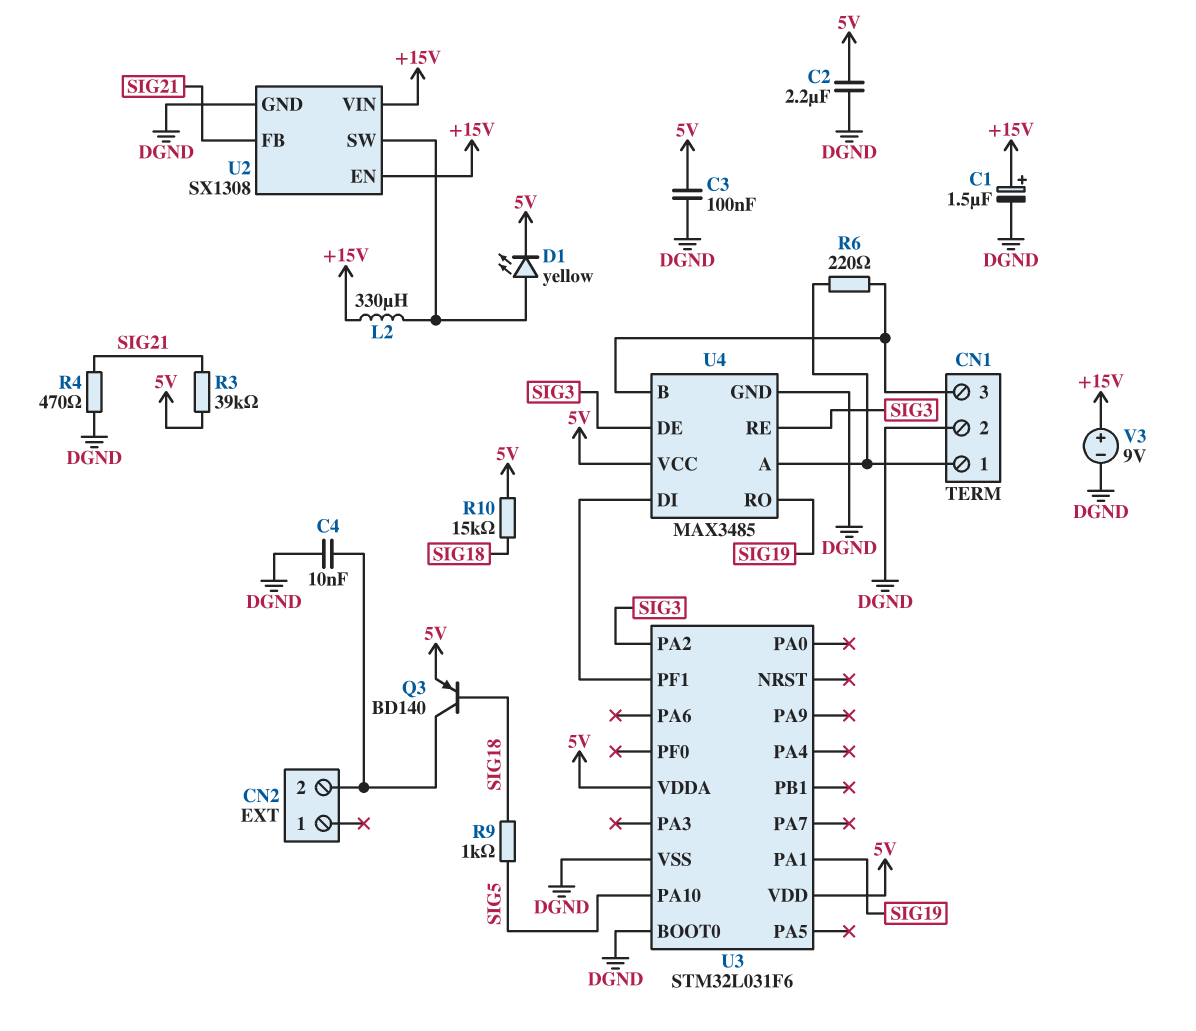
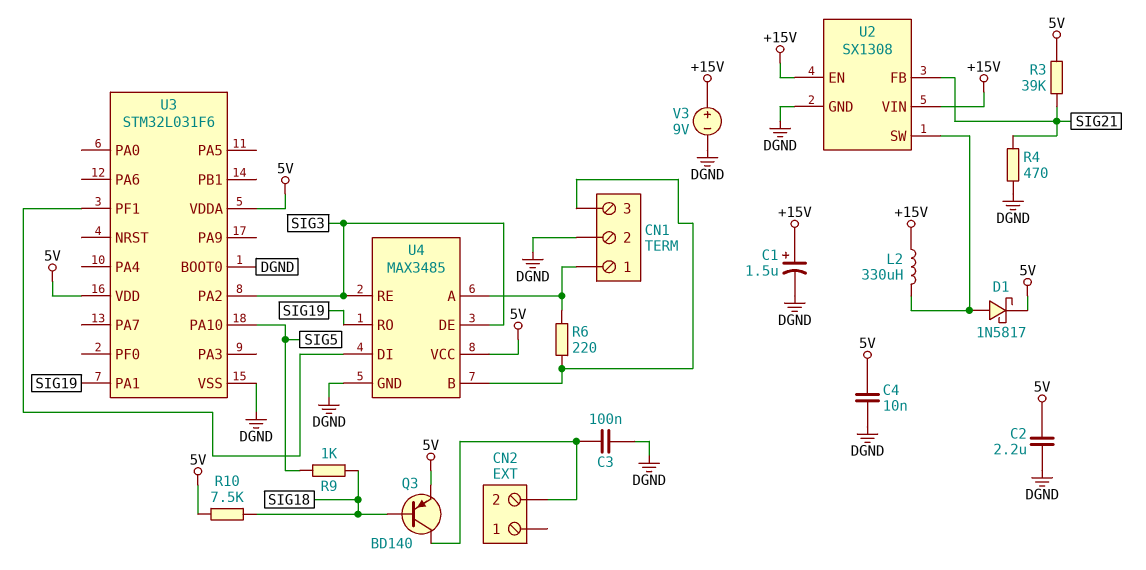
C3: 100nF (5V, DGND) -> 100nF (CN2/2, DGND)
C4: 10nF (CN2/2, DGND) -> 10nF (5V, DGND)
D1: LED yellow (A U2/SW, K 5V) -> schottky 1N5817 (A U2/SW, K 5V)
R10: 15k (5V, SIG18) -> 7.5k (5V, SIG18)

